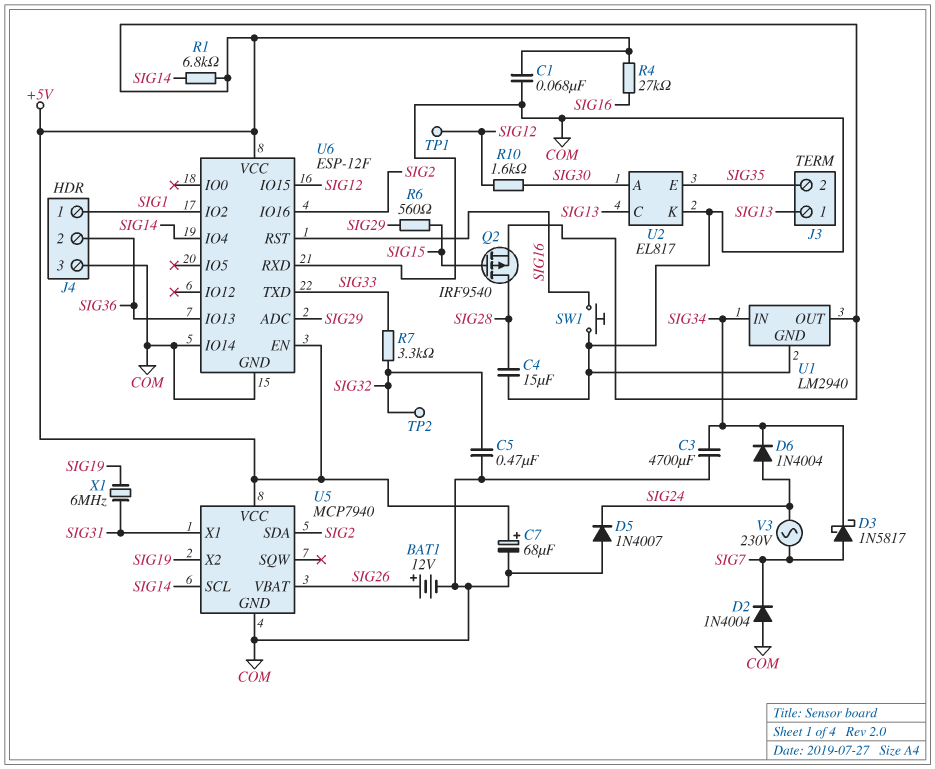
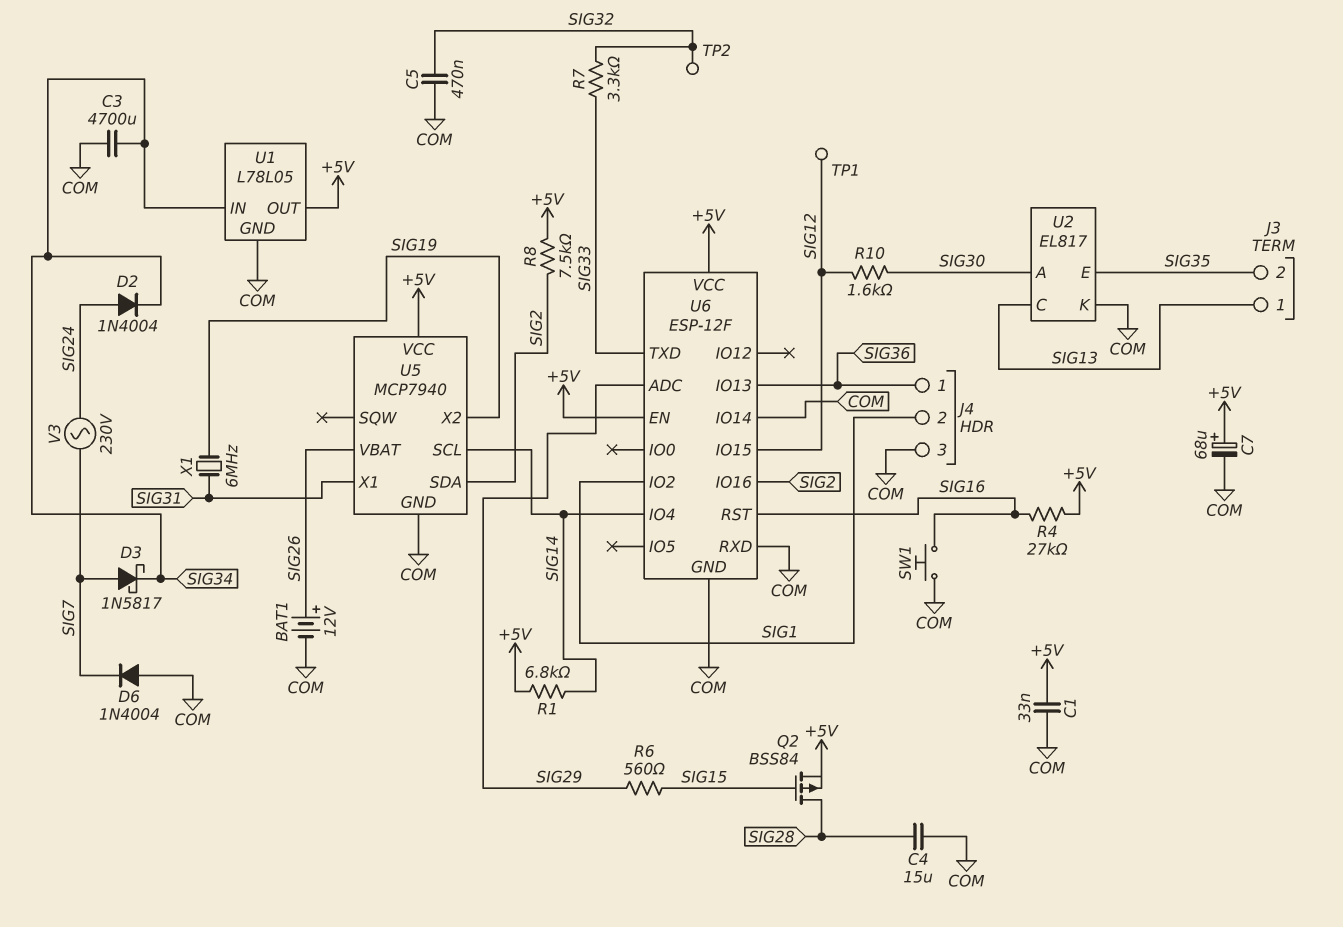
C1: 68nF (+5V, COM) -> 33nF (+5V, COM)
D2: diode 1N4004 (A COM, K SIG7) -> diode 1N4004 (A SIG24, K SIG34)
D5: diode 1N4007 (A COM, K SIG24) -> none
D6: diode 1N4004 (A SIG24, K SIG34) -> diode 1N4004 (A COM, K SIG7)
J4 pin 1: SIG1 -> SIG36
J4 pin 2: SIG36 -> SIG1
Q2: PMOS IRF9540 (G SIG15, D SIG28, S +5V) -> PMOS BSS84 (G SIG15, D SIG28, S +5V)
R8: none -> 7.5k (+5V, SIG2)
U1: LM2940 -> L78L05

